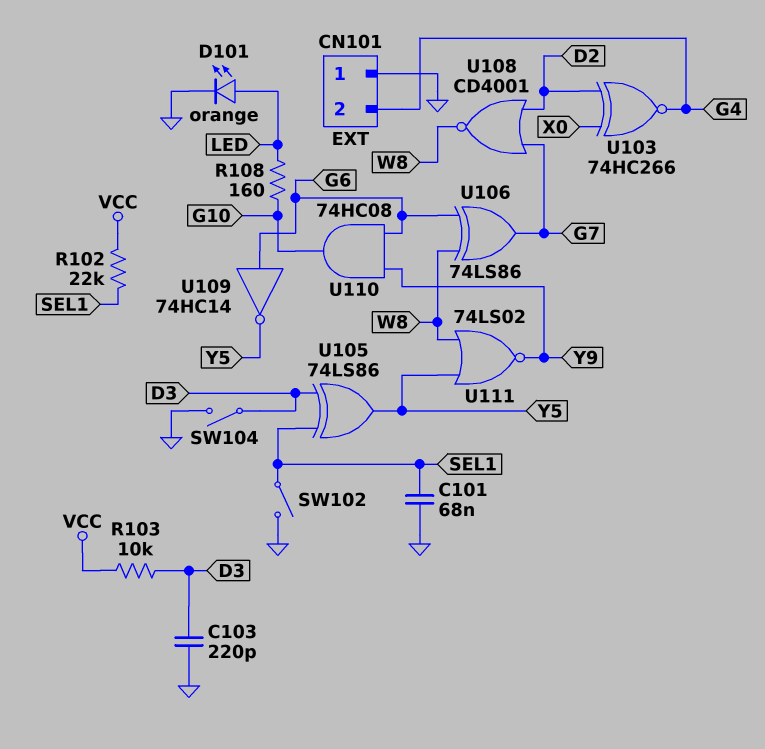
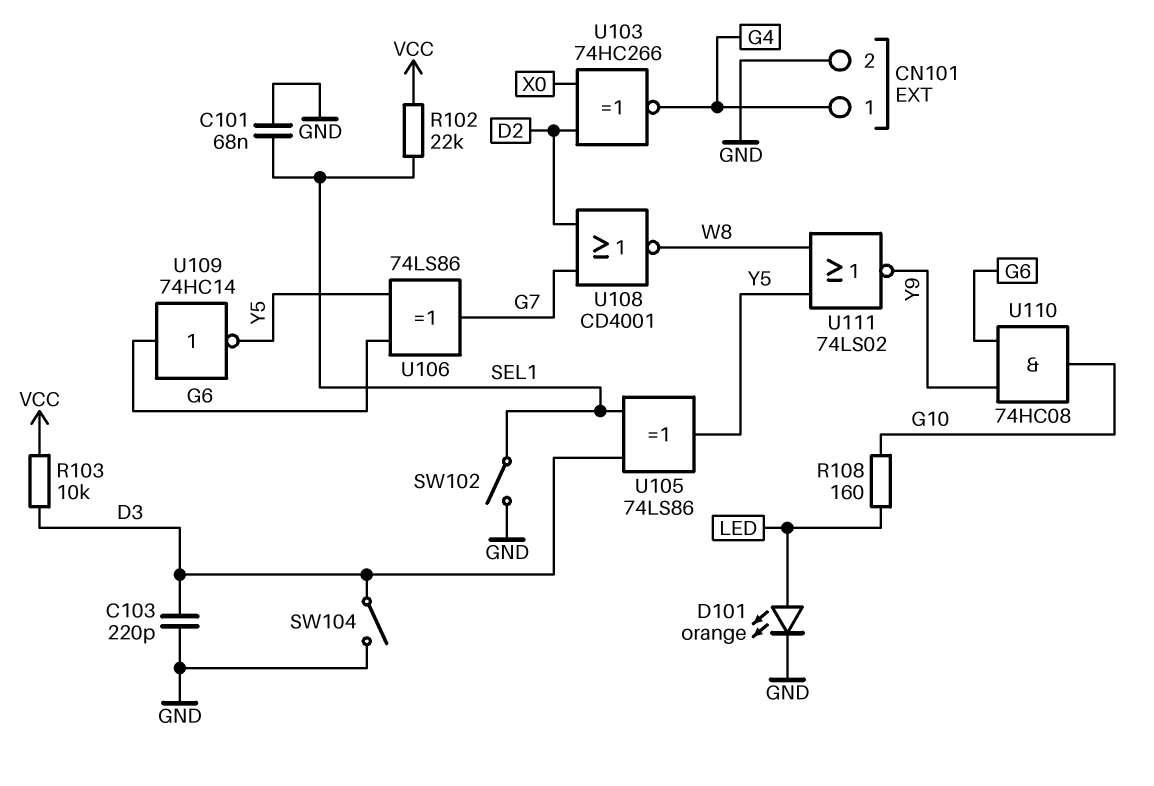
CN101 pin 1: GND -> G4
CN101 pin 2: G4 -> GND
U106: XOR 74LS86 (in G6, in W8, out G7) -> XOR 74LS86 (in G6, in Y5, out G7)

